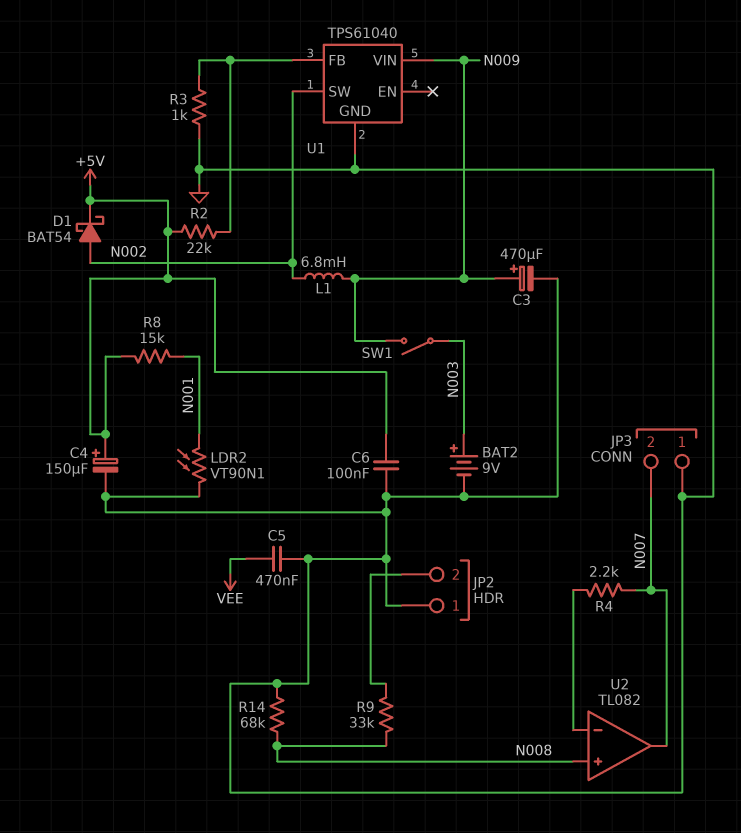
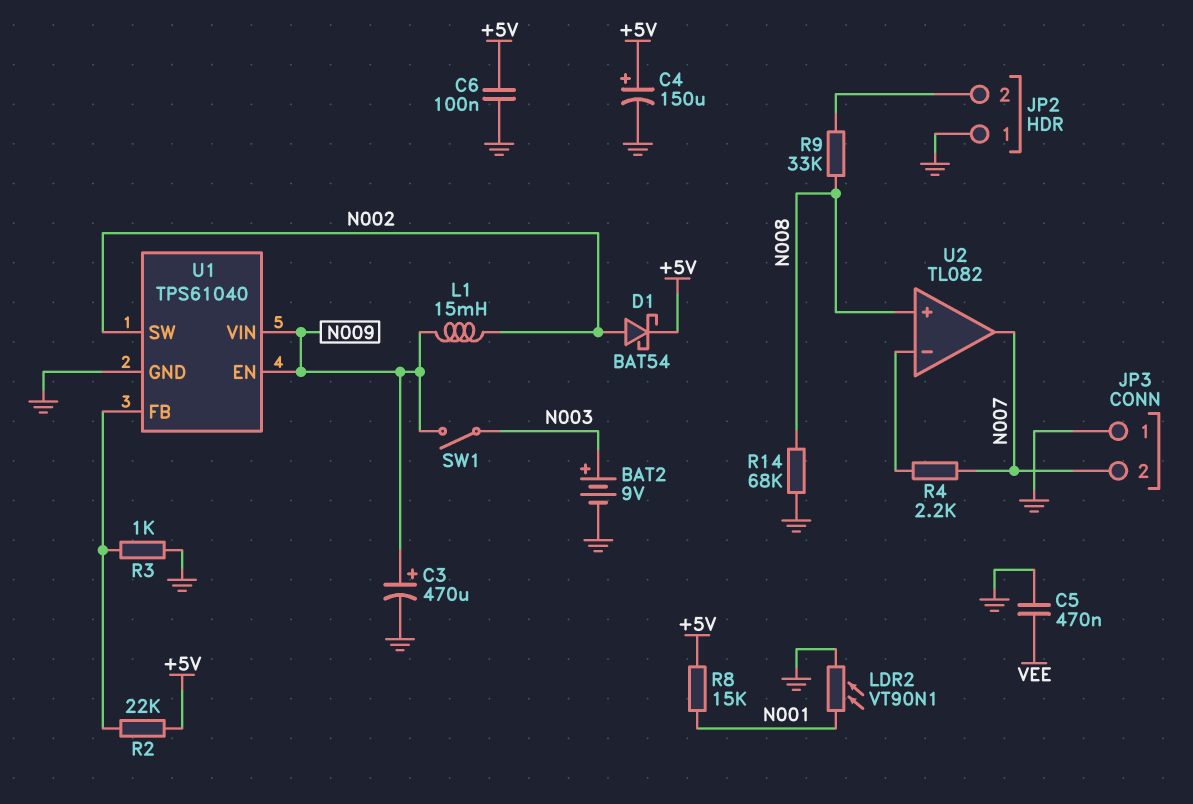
L1: 6.8mH (N002, N009) -> 15mH (N002, N009)
U1 pin EN: none -> N009

